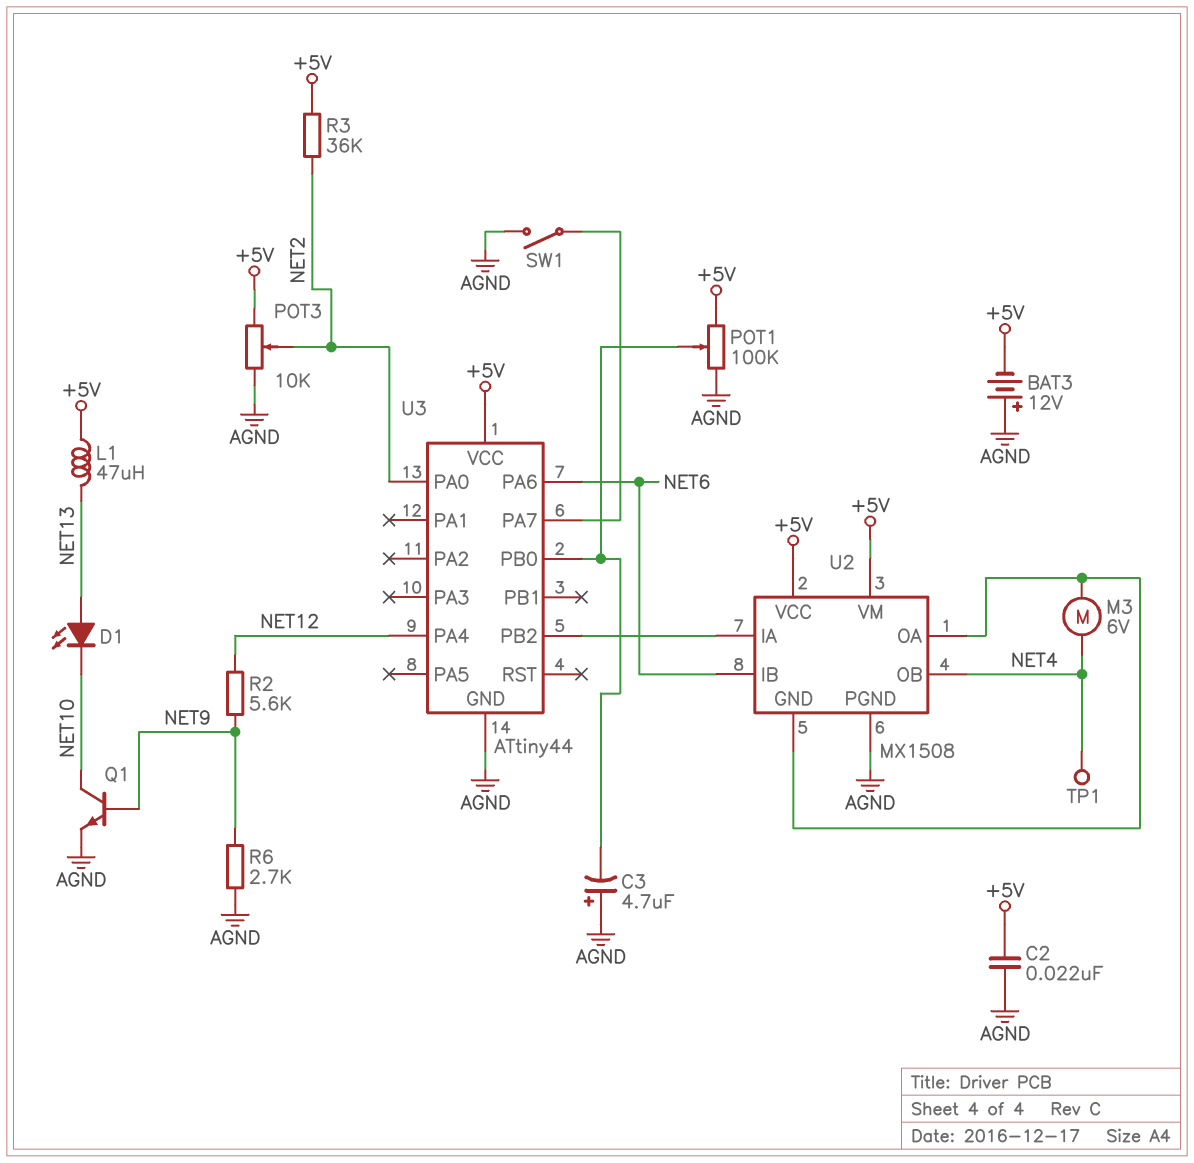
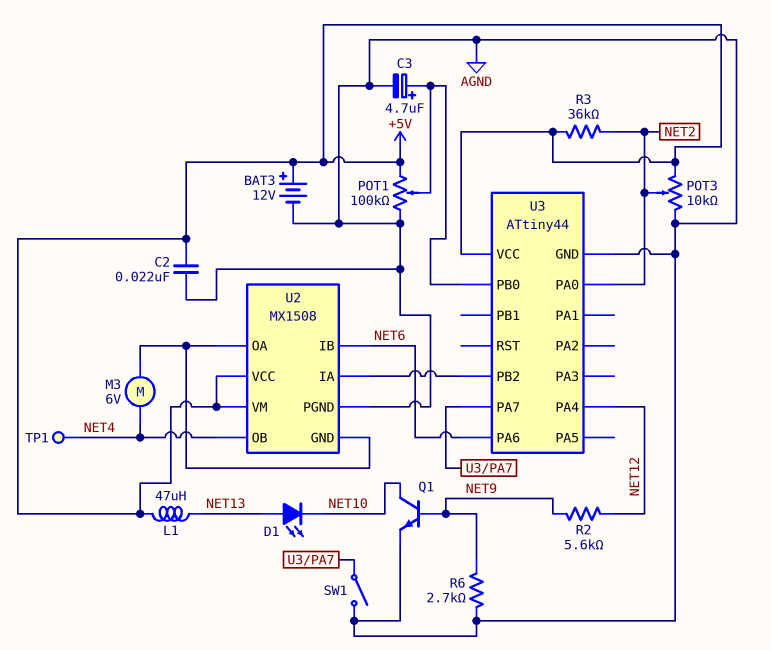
BAT3: 12V (plus AGND, minus +5V) -> 12V (plus +5V, minus AGND)
C3: 4.7uF (plus AGND, minus U3/PB0) -> 4.7uF (plus U3/PB0, minus AGND)

